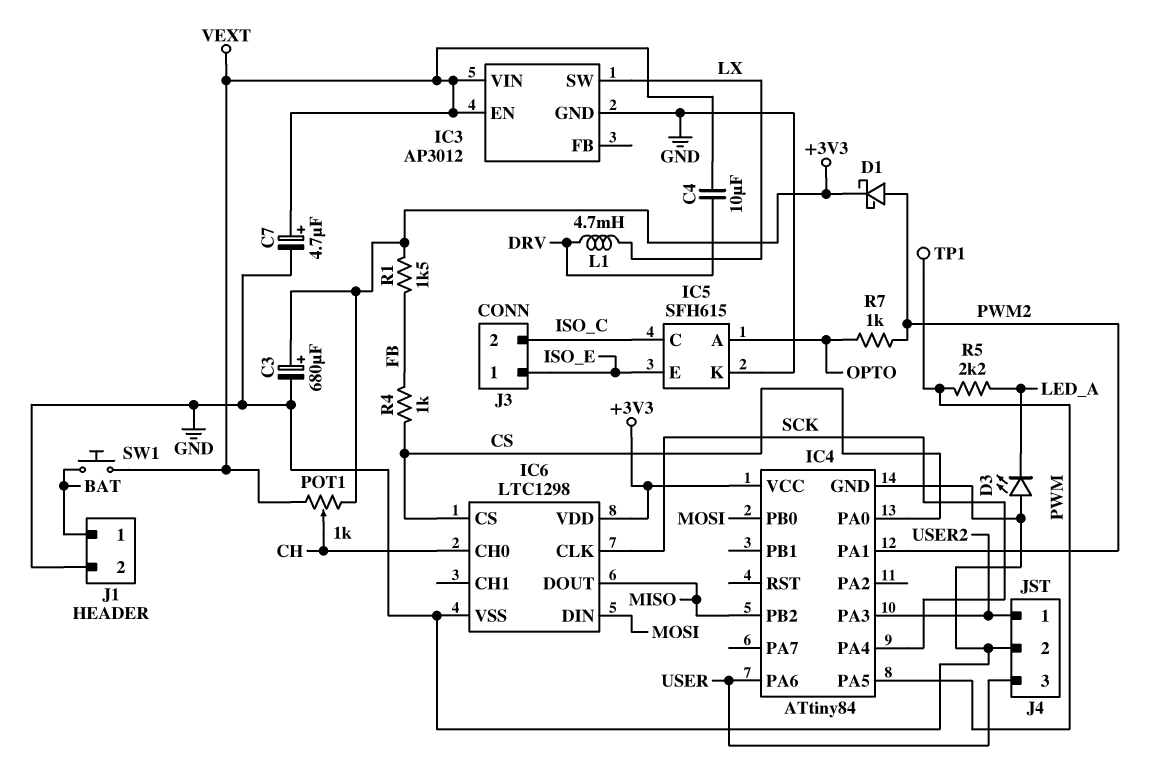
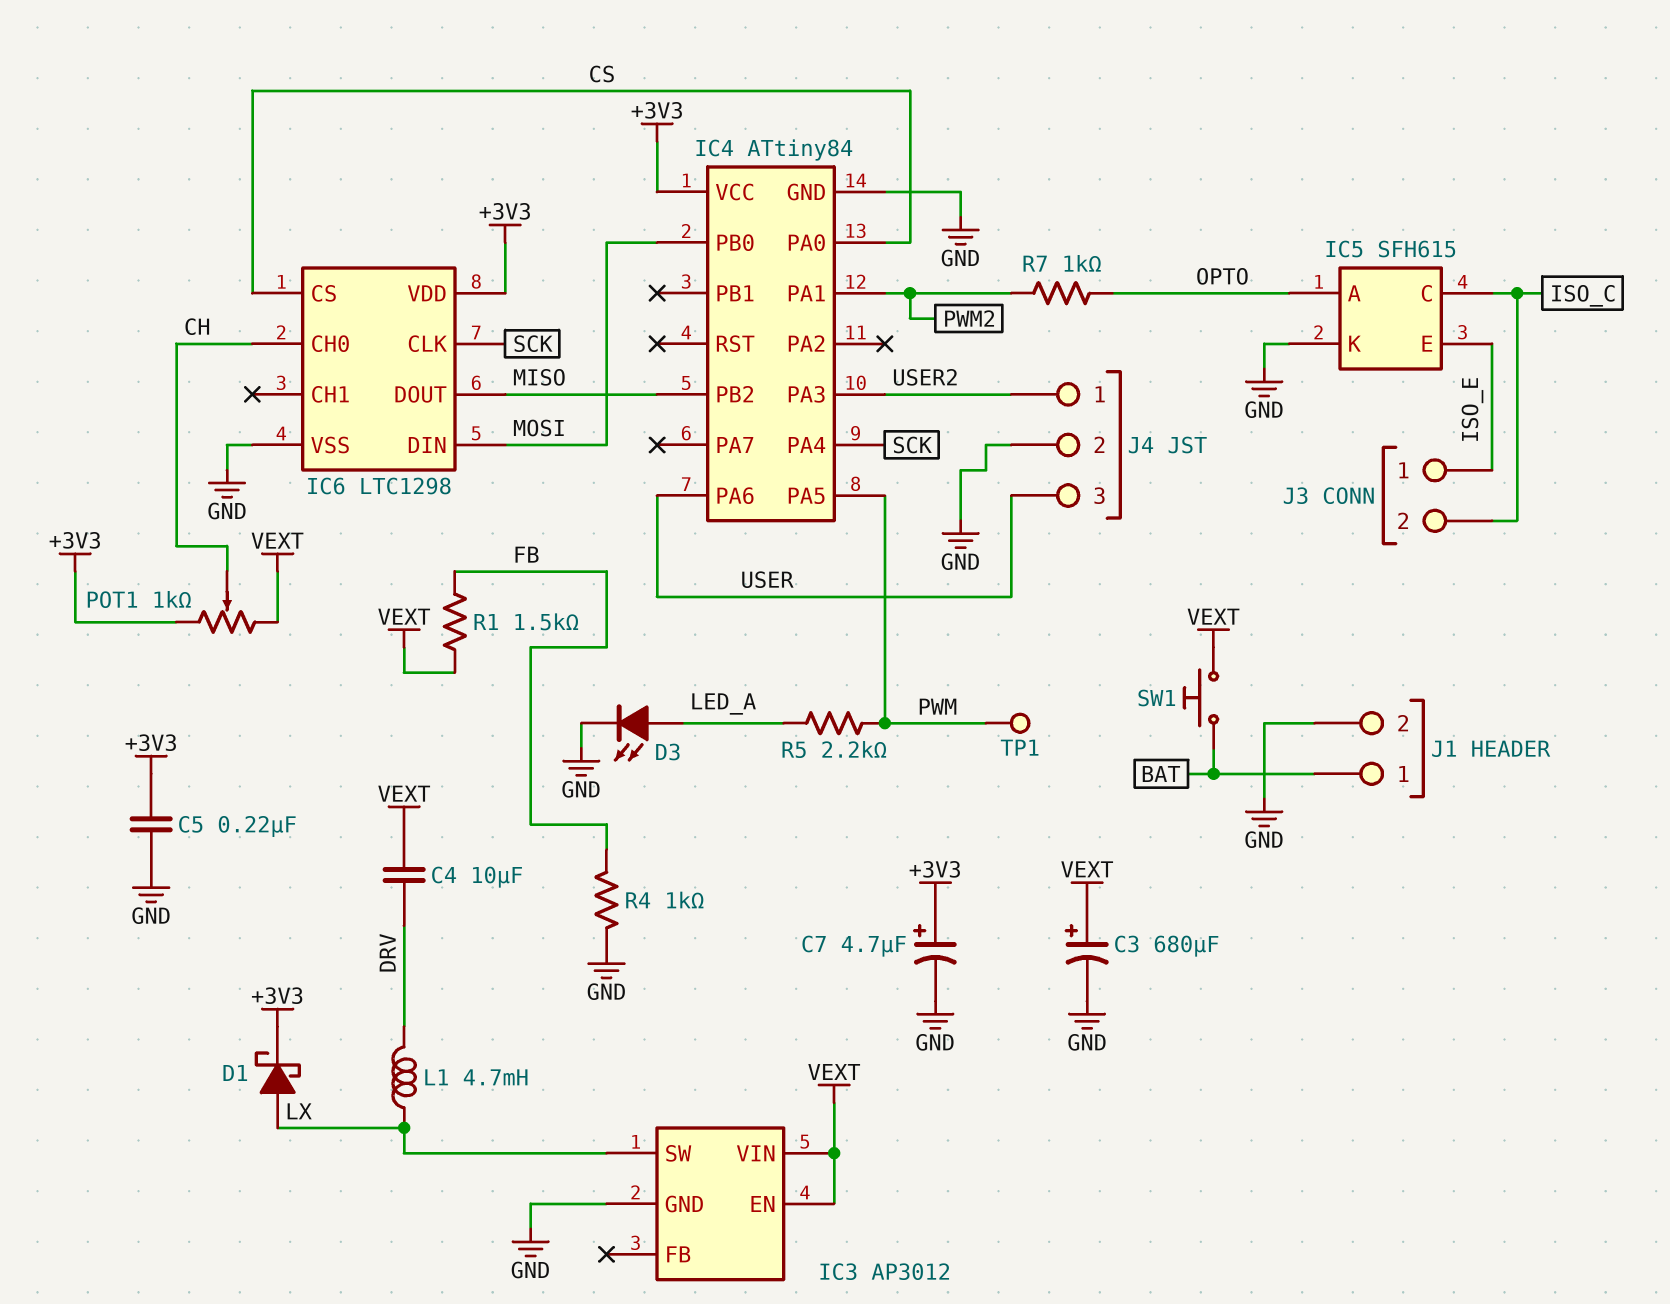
C3: 680uF (plus +3V3, minus GND) -> 680uF (plus VEXT, minus GND)
C5: none -> 220nF (+3V3, GND)
C7: 4.7uF (plus VEXT, minus GND) -> 4.7uF (plus +3V3, minus GND)
D1: schottky (A PWM2, K +3V3) -> schottky (A LX, K +3V3)
D3: LED (A GND, K LED_A) -> LED (A LED_A, K GND)
R1: 1.5k (+3V3, FB) -> 1.5k (FB, VEXT)
R4: 1k (CS, FB) -> 1k (FB, GND)

